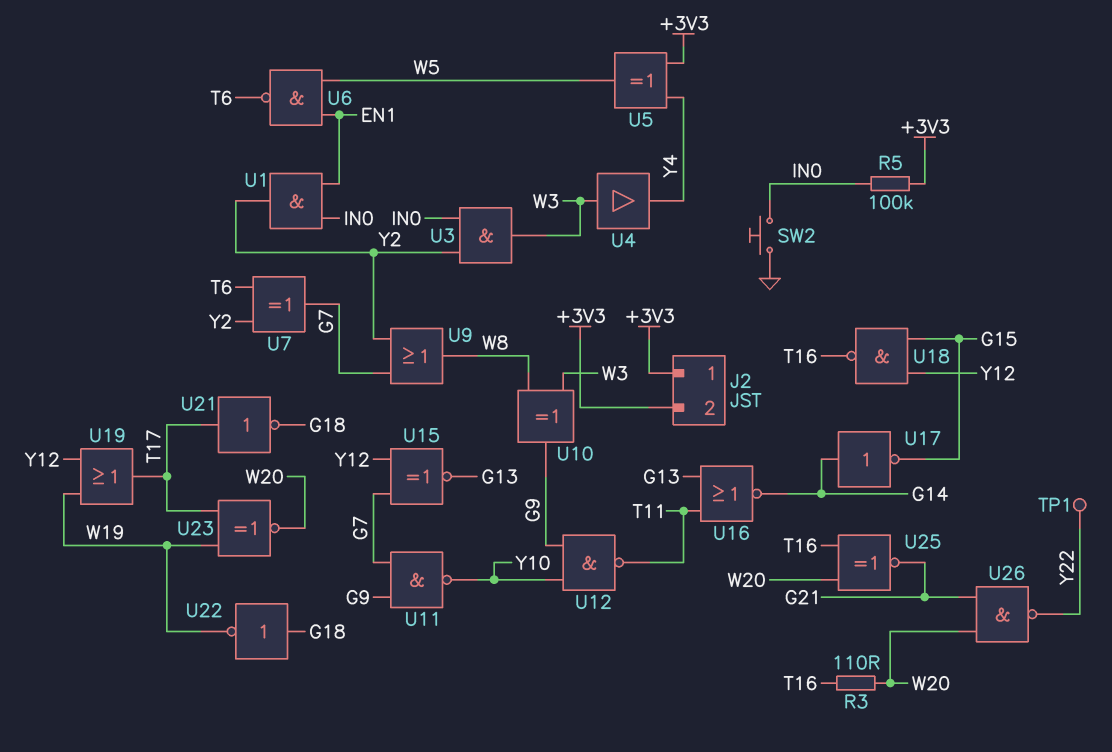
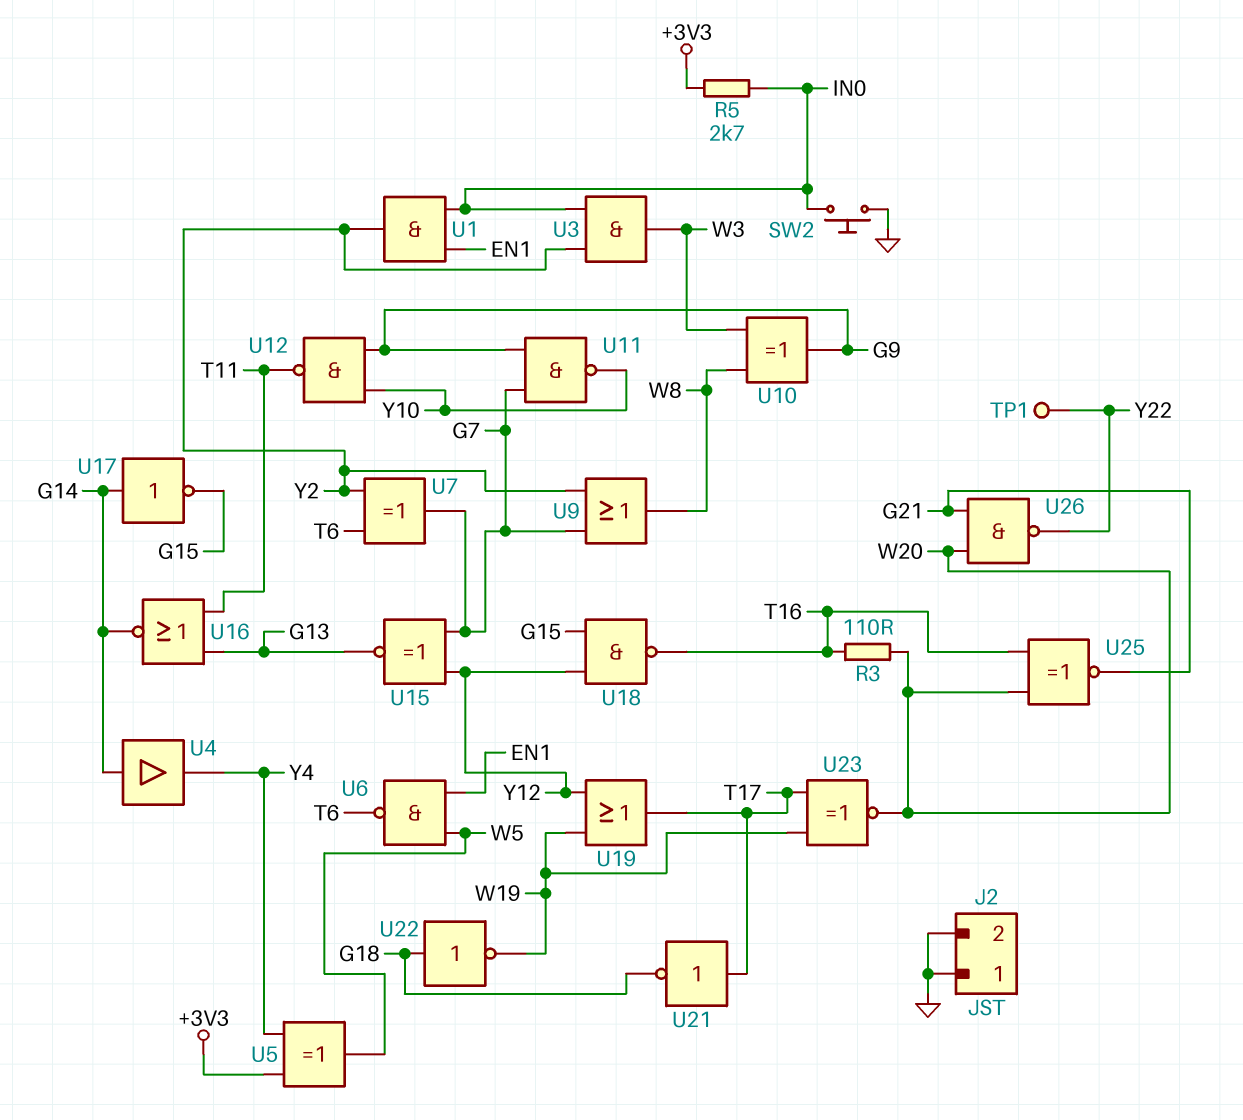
J2 pin 1: +3V3 -> GND
J2 pin 2: +3V3 -> GND
R5: 100k (+3V3, IN0) -> 2.7k (+3V3, IN0)
U4: buffer (in W3, out Y4) -> buffer (in G14, out Y4)

